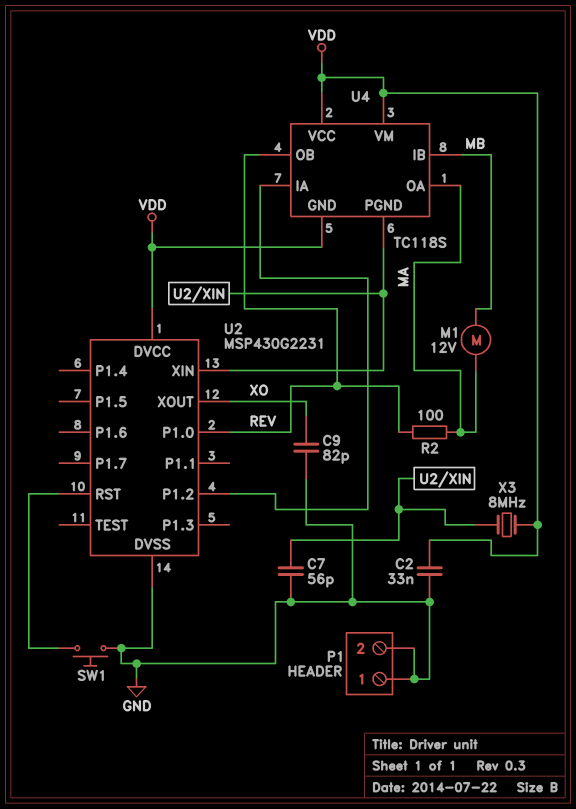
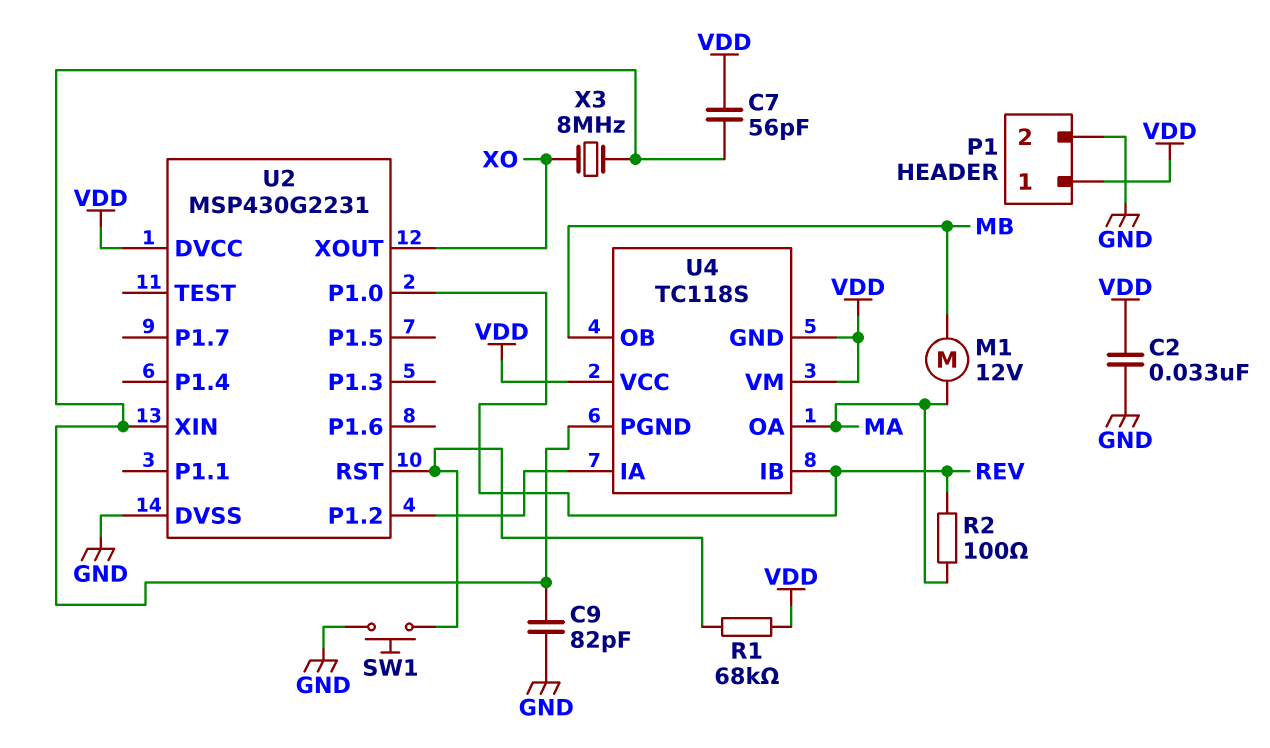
C7: 56pF (GND, U2/XIN) -> 56pF (U2/XIN, VDD)
C9: 82pF (GND, XO) -> 82pF (GND, U2/XIN)
P1 pin 1: GND -> VDD
R1: none -> 68k (U2/RST, VDD)
U4 pin IB: MB -> REV
U4 pin OB: REV -> MB
X3: 8MHz (U2/XIN, VDD) -> 8MHz (U2/XIN, XO)

